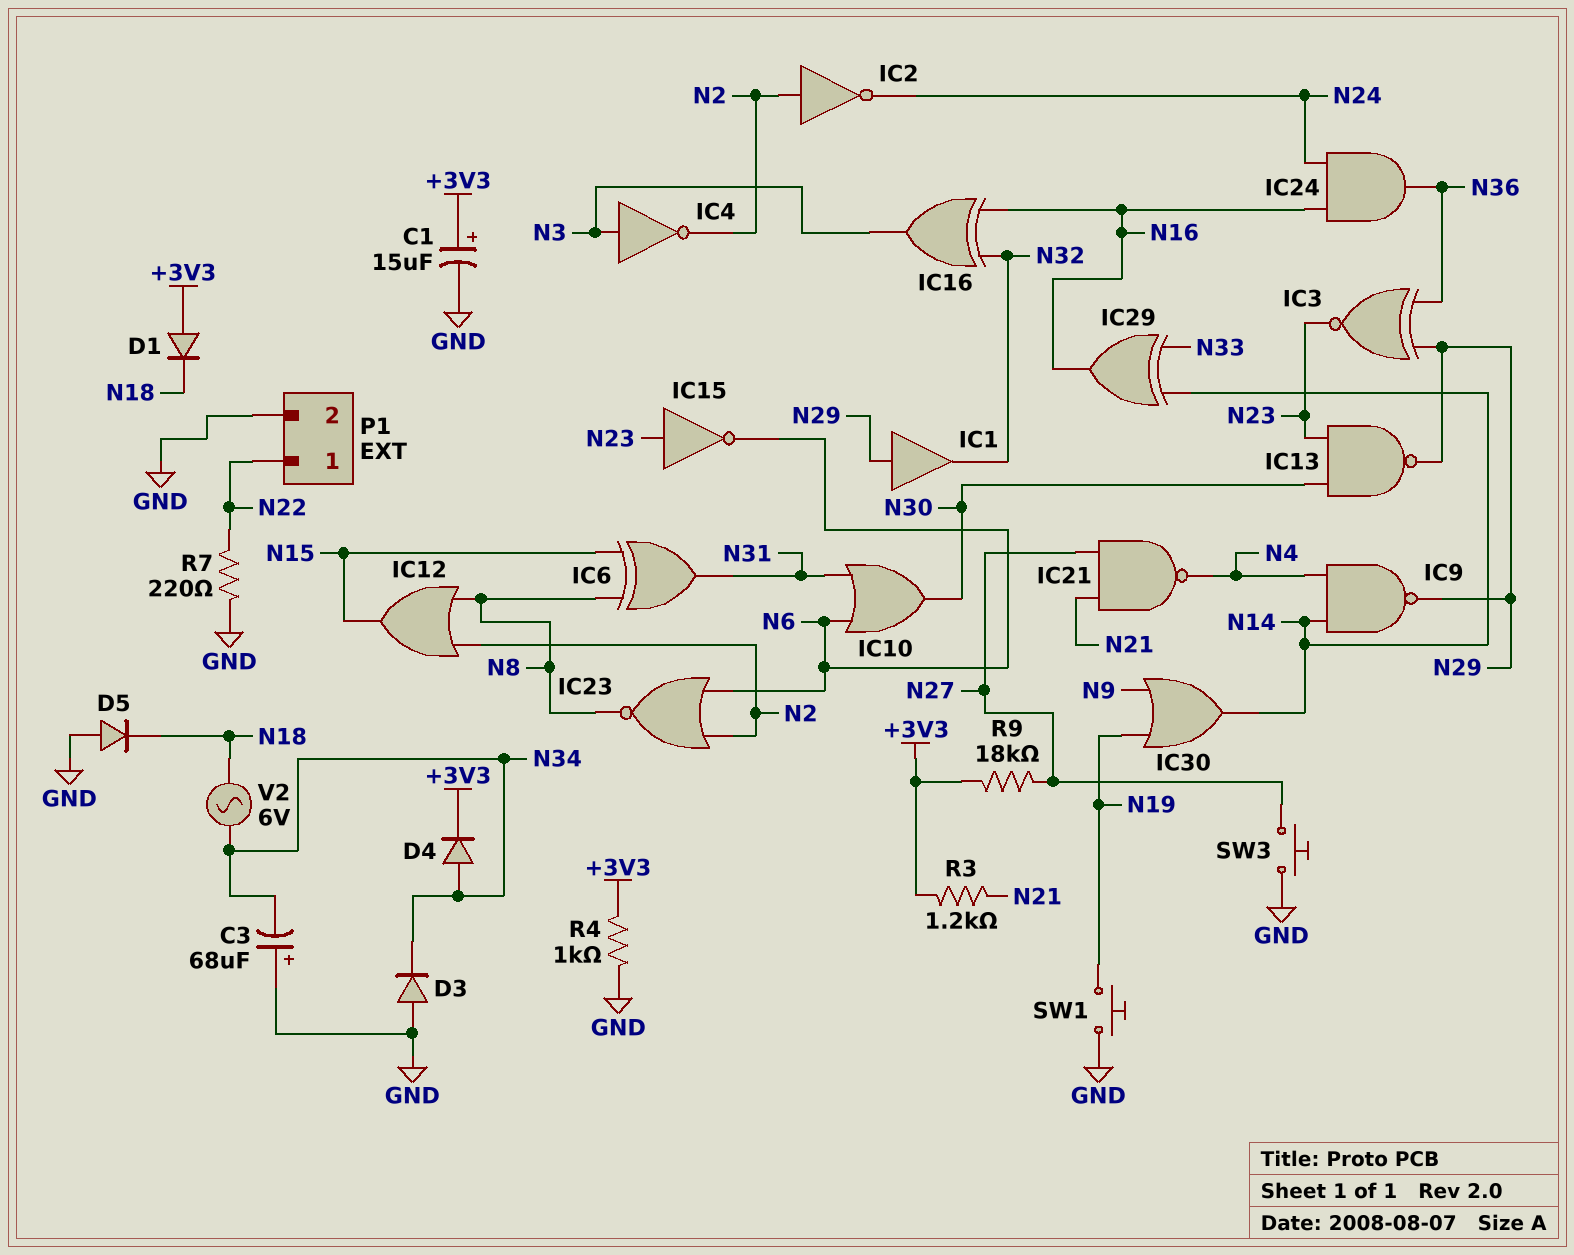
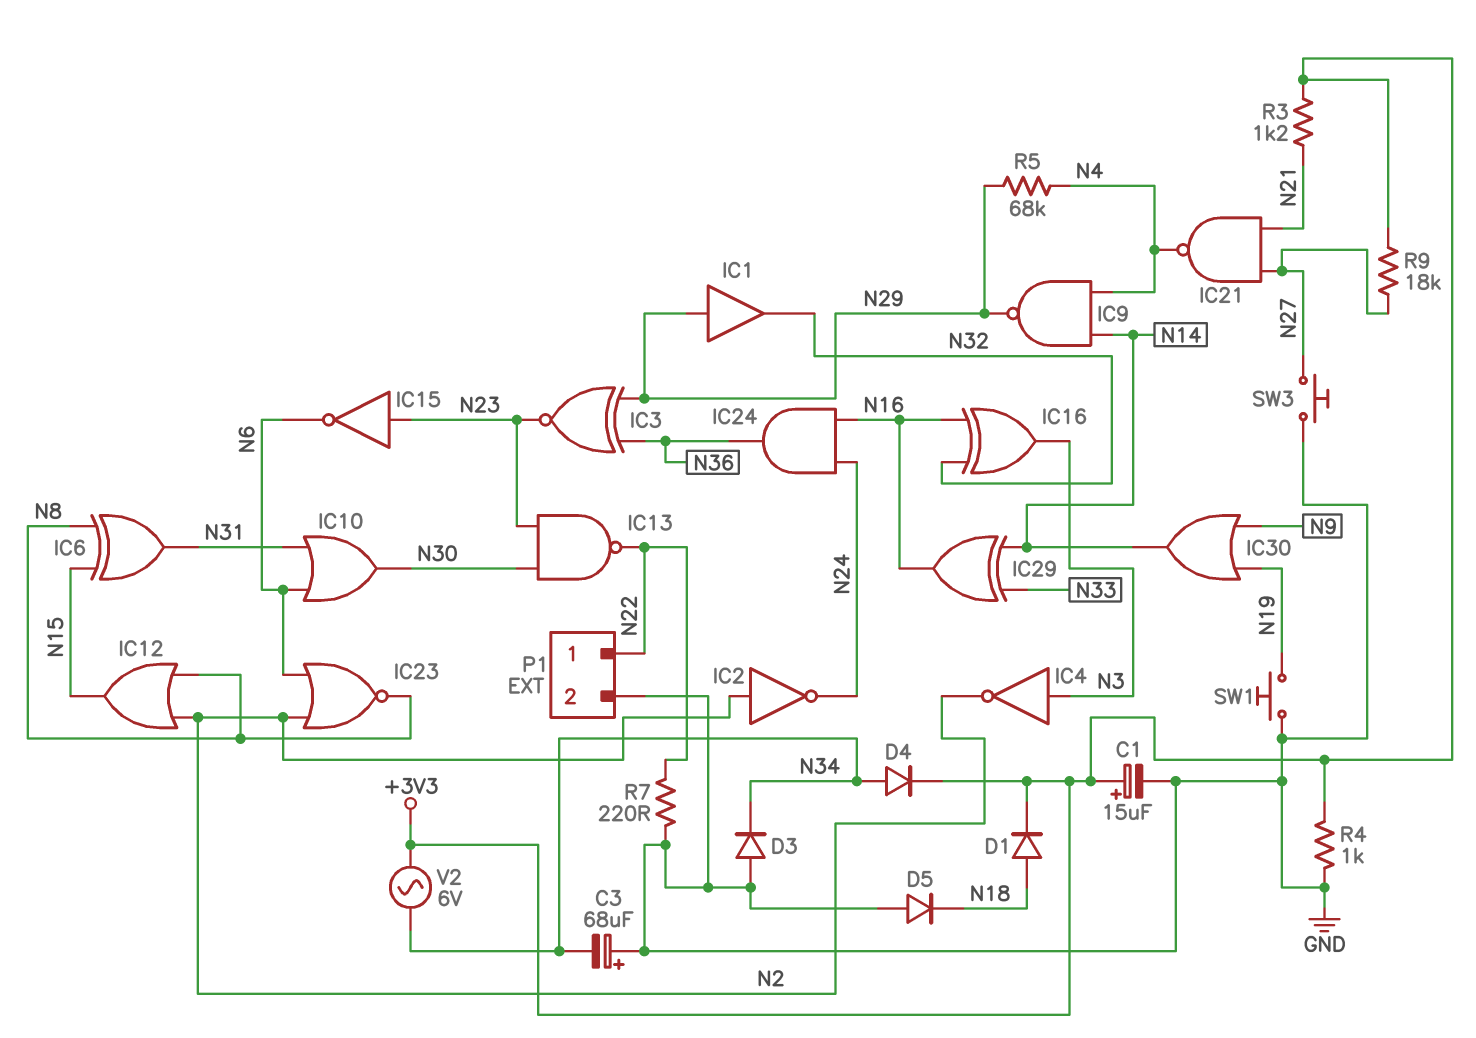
D1: diode (A +3V3, K N18) -> diode (A N18, K +3V3)
IC13: NAND (in N23, in N30, out N29) -> NAND (in N23, in N30, out N22)
R5: none -> 68k (N4, N29)
V2: AC 6V (N18, N34) -> AC 6V (+3V3, N34)

